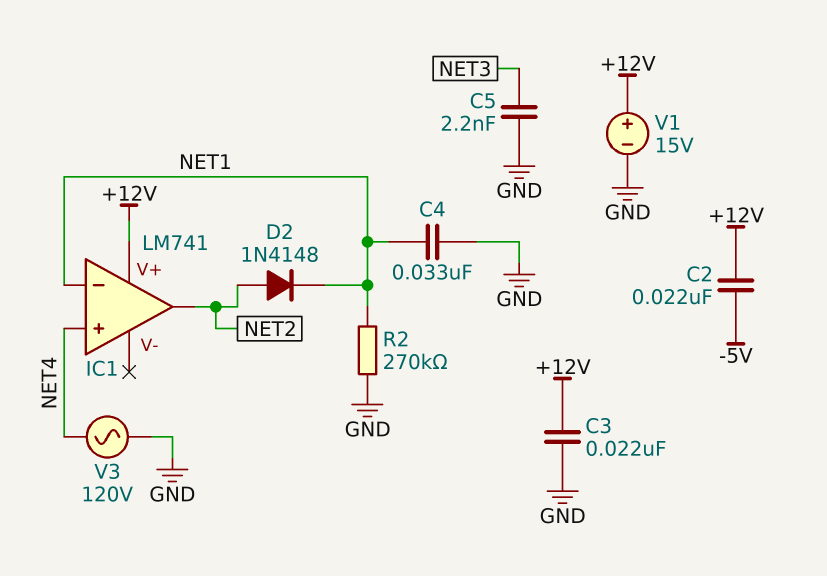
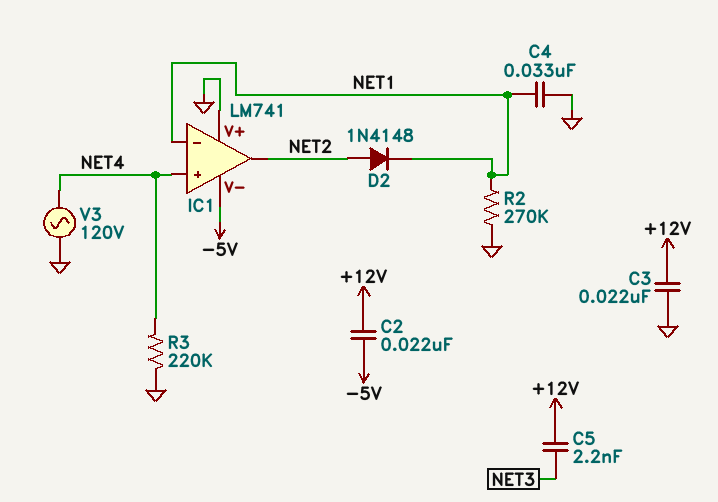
C5: 2.2nF (GND, NET3) -> 2.2nF (+12V, NET3)
IC1 pin V+: +12V -> GND
IC1 pin V-: none -> -5V
R3: none -> 220k (GND, NET4)
V1: 15V (plus +12V, minus GND) -> none

